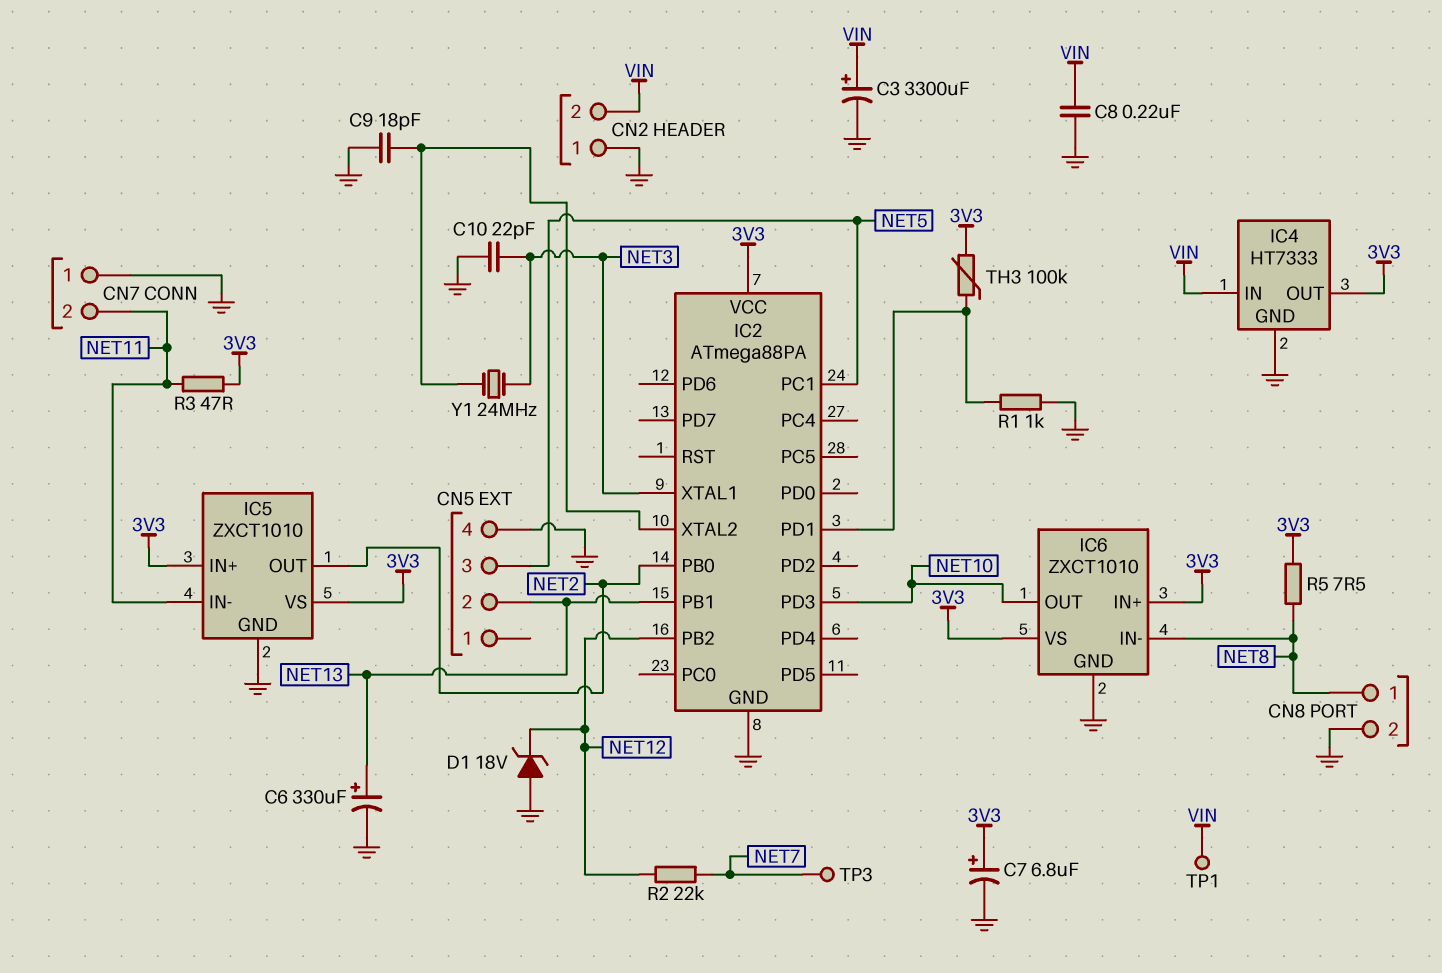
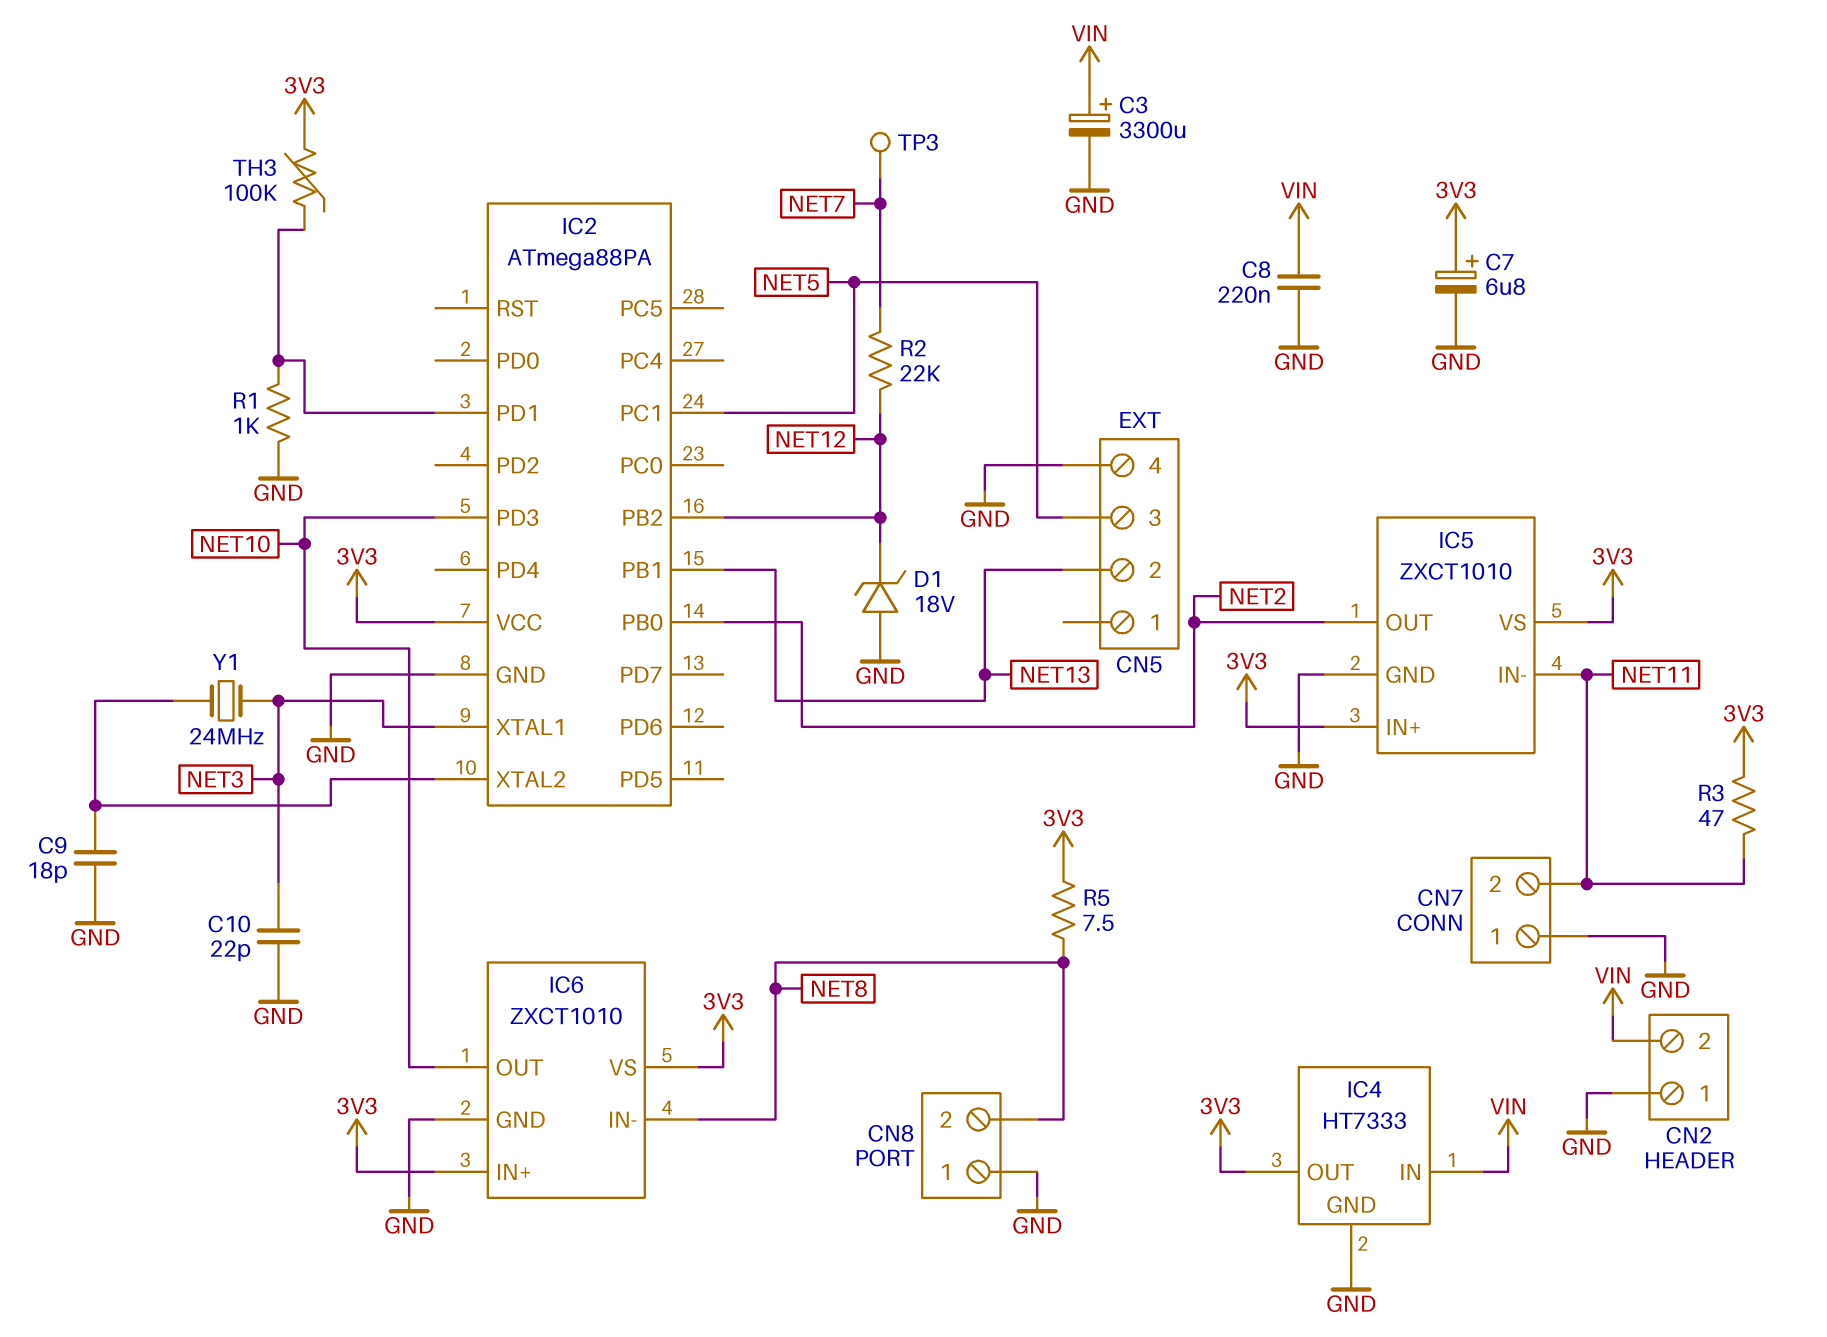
C6: 330uF (plus NET13, minus GND) -> none
CN8 pin 1: NET8 -> GND
CN8 pin 2: GND -> NET8
TP1: test point (VIN) -> none

